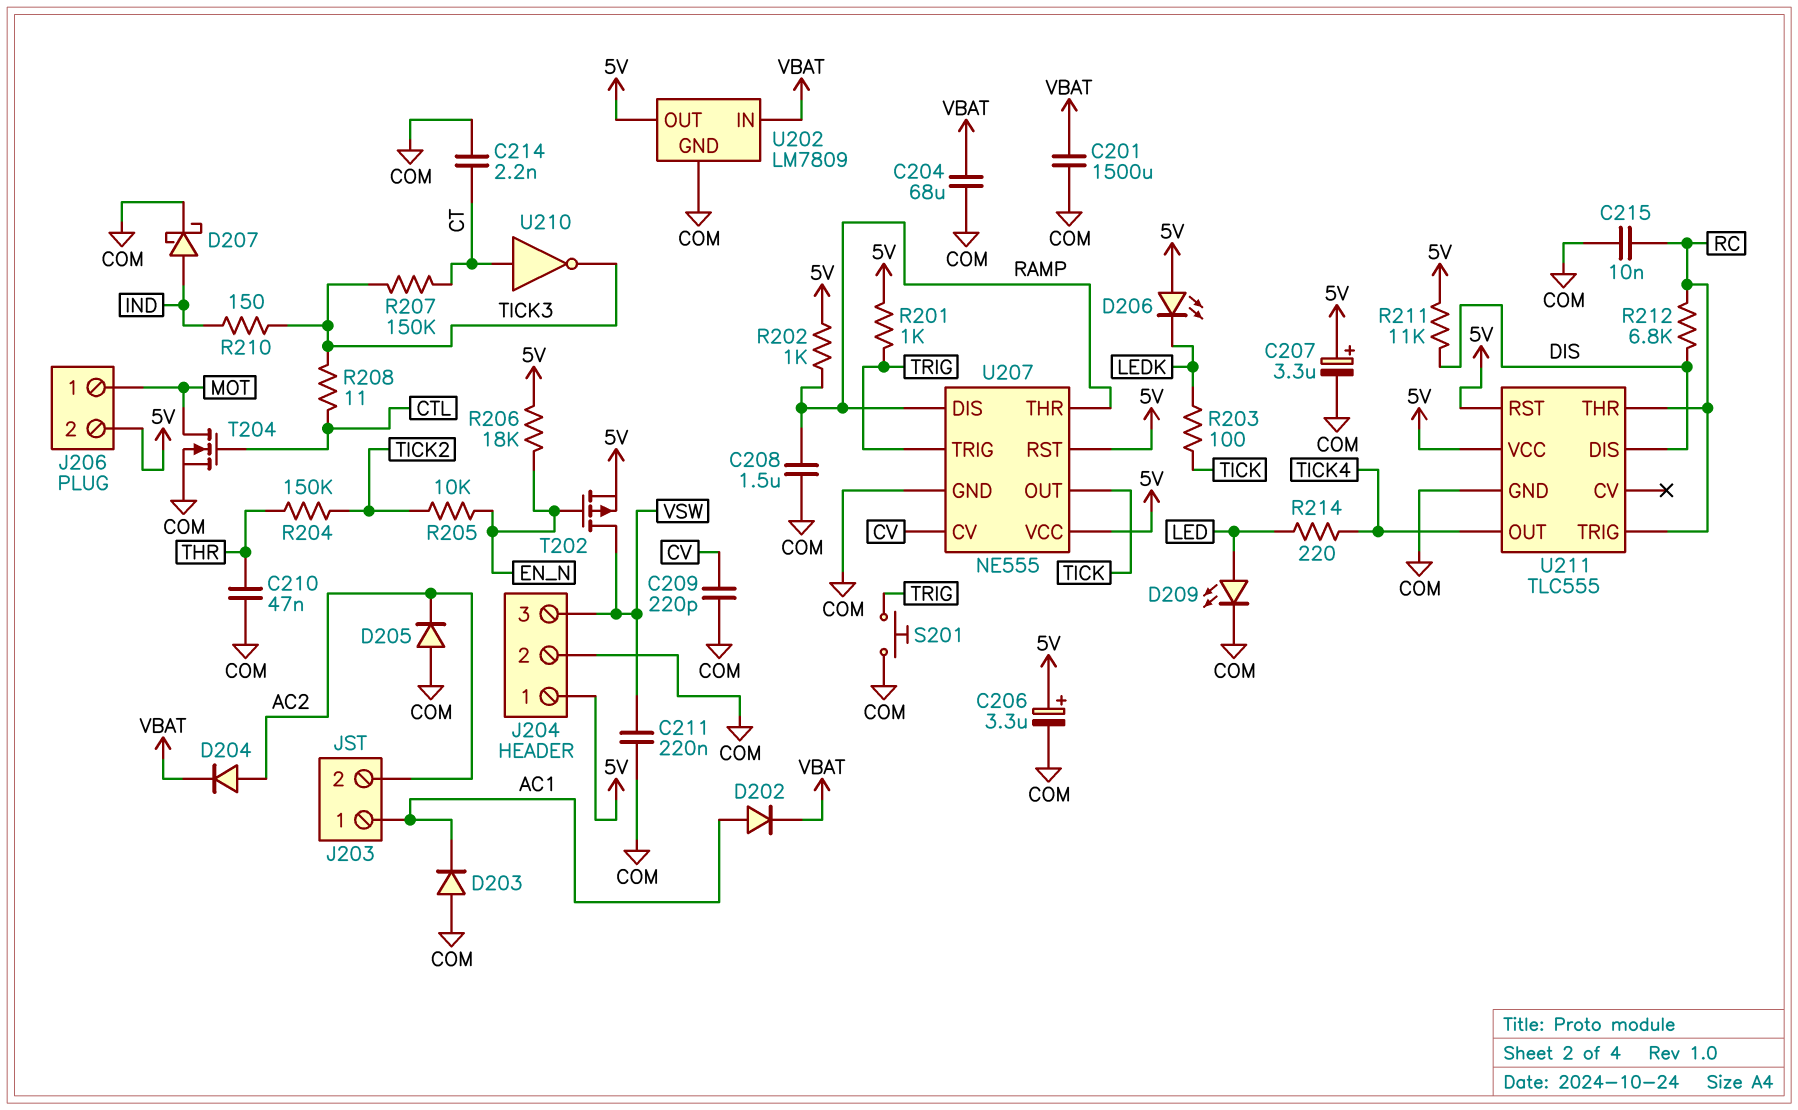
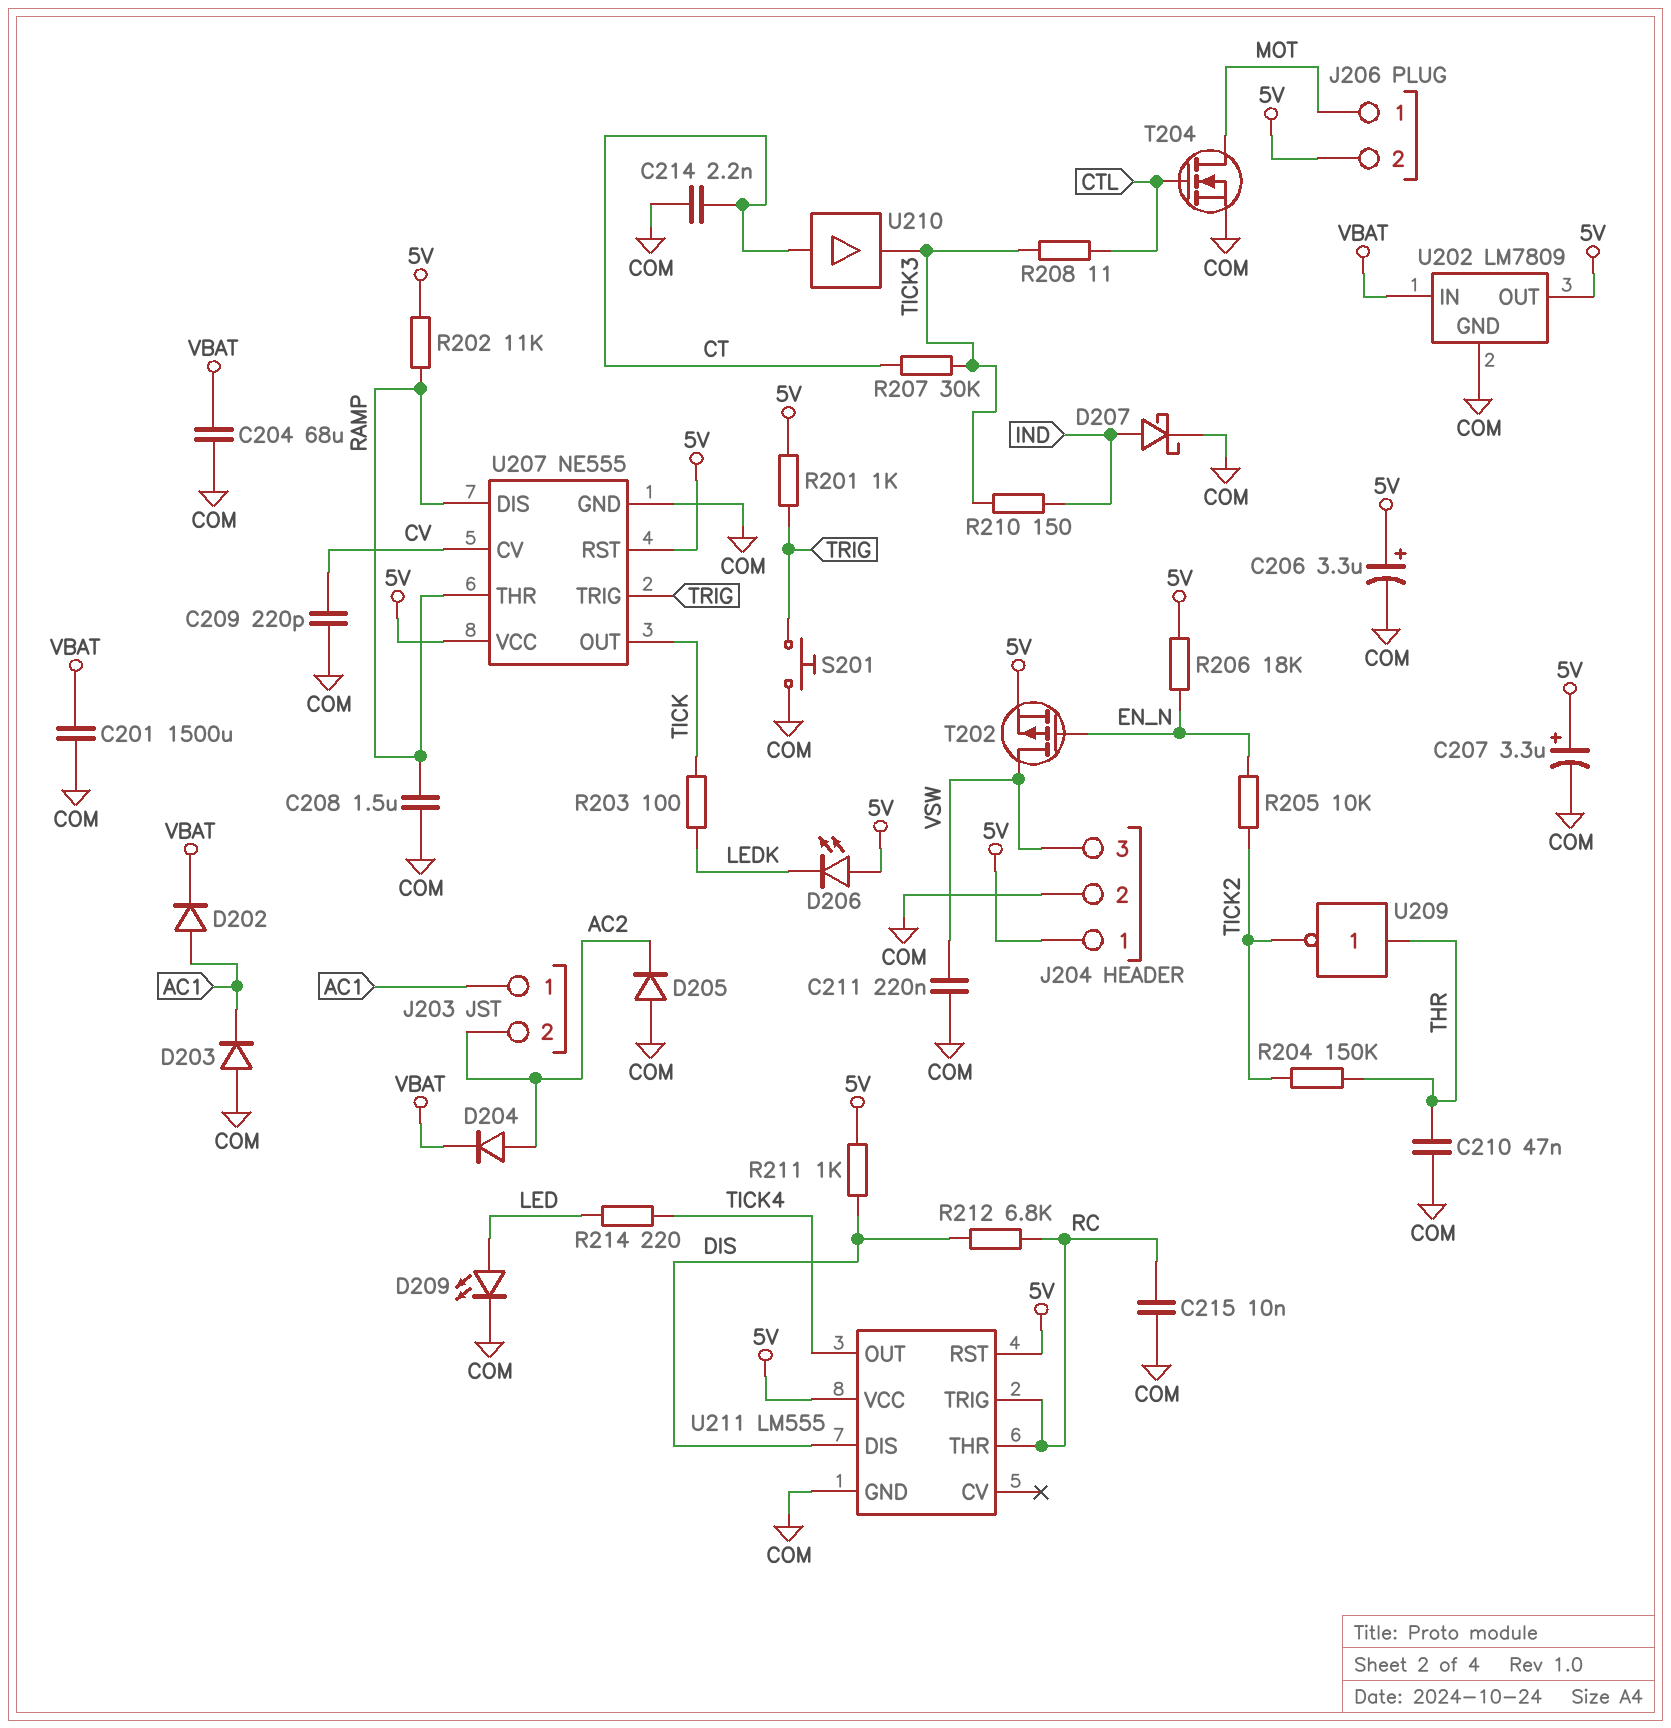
R202: 1k (5V, RAMP) -> 11k (5V, RAMP)
R207: 150k (CT, TICK3) -> 30k (CT, TICK3)
R211: 11k (5V, DIS) -> 1k (5V, DIS)
U209: none -> NOT (in THR, out TICK2)
U210: NOT (in CT, out TICK3) -> buffer (in CT, out TICK3)
U211: TLC555 -> LM555

